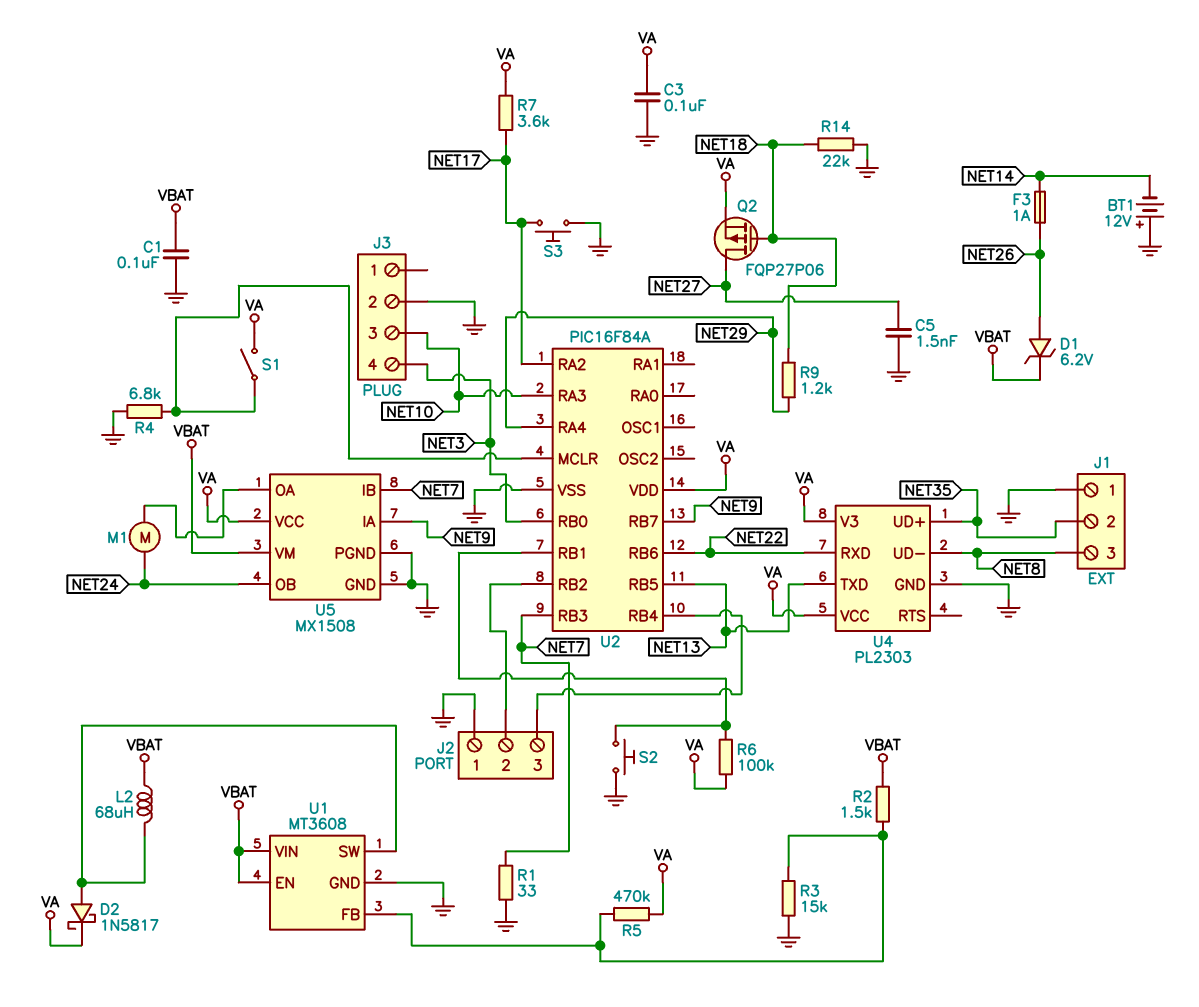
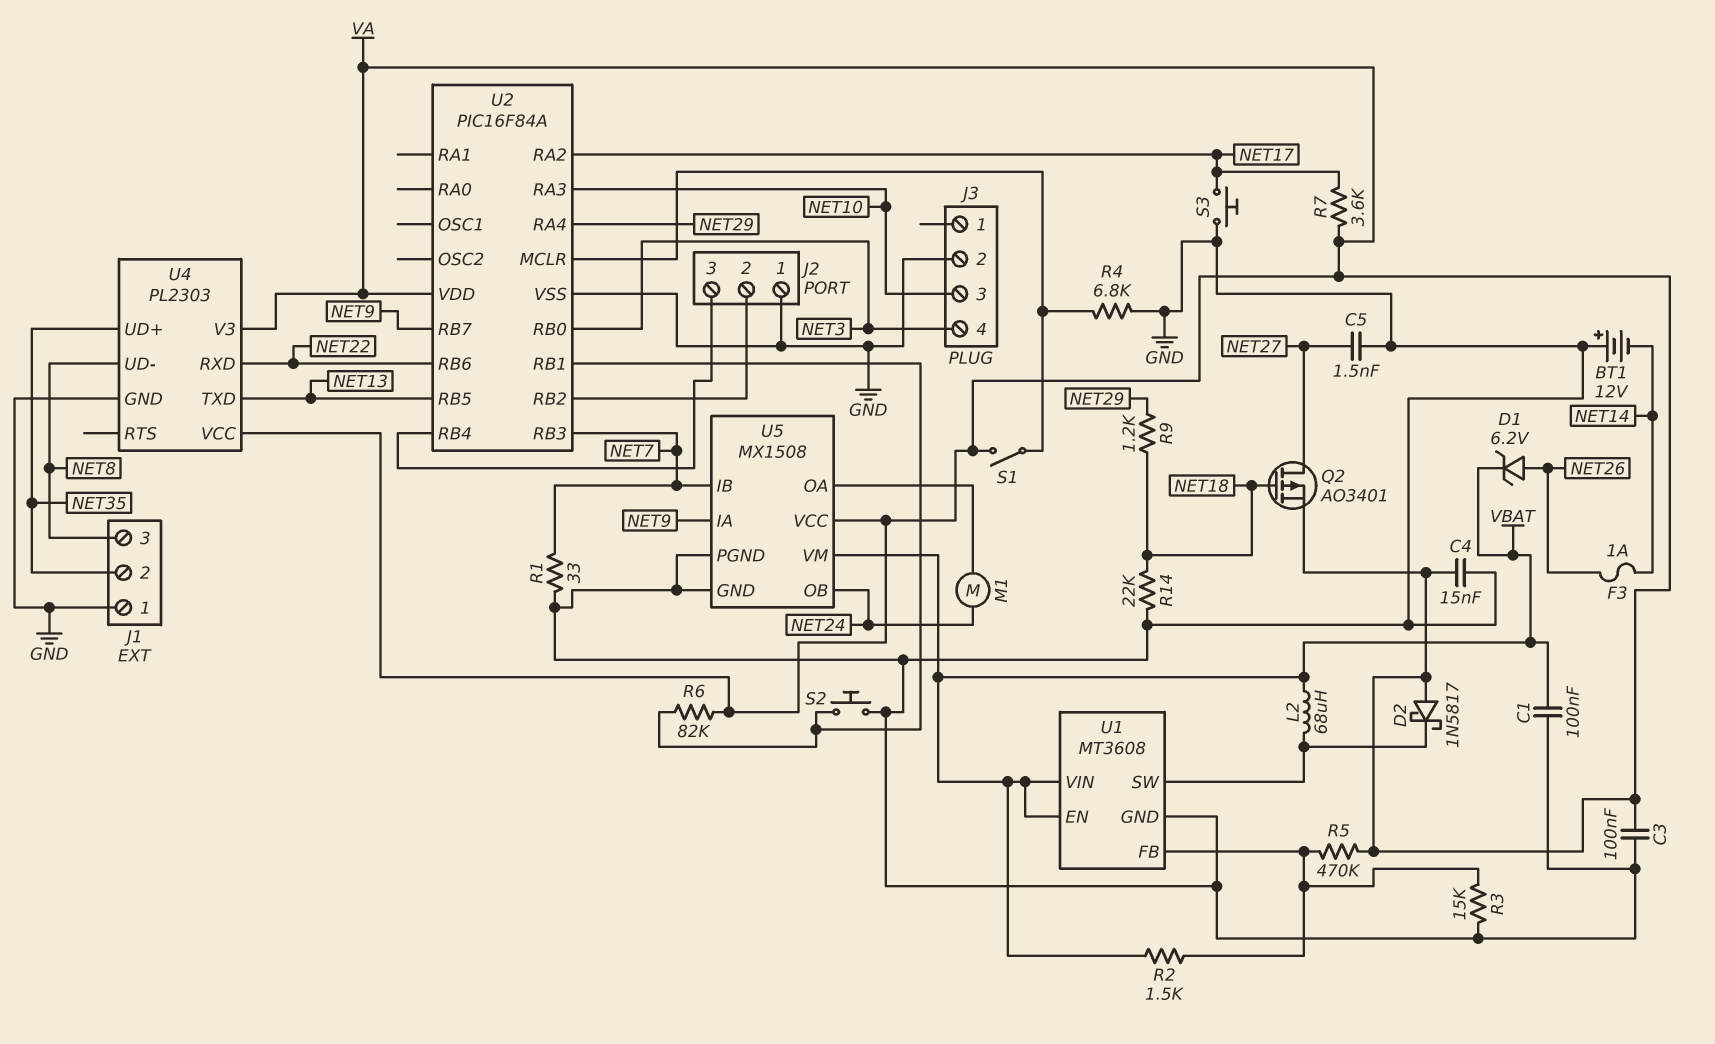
C4: none -> 15nF (GND, VA)
D2: schottky 1N5817 (A U1/SW, K VA) -> schottky 1N5817 (A VA, K U1/SW)
Q2: PMOS FQP27P06 (G NET18, D NET27, S VA) -> PMOS AO3401 (G NET18, D NET27, S VA)
R6: 100k (U2/RB1, VA) -> 82k (U2/RB1, VA)

